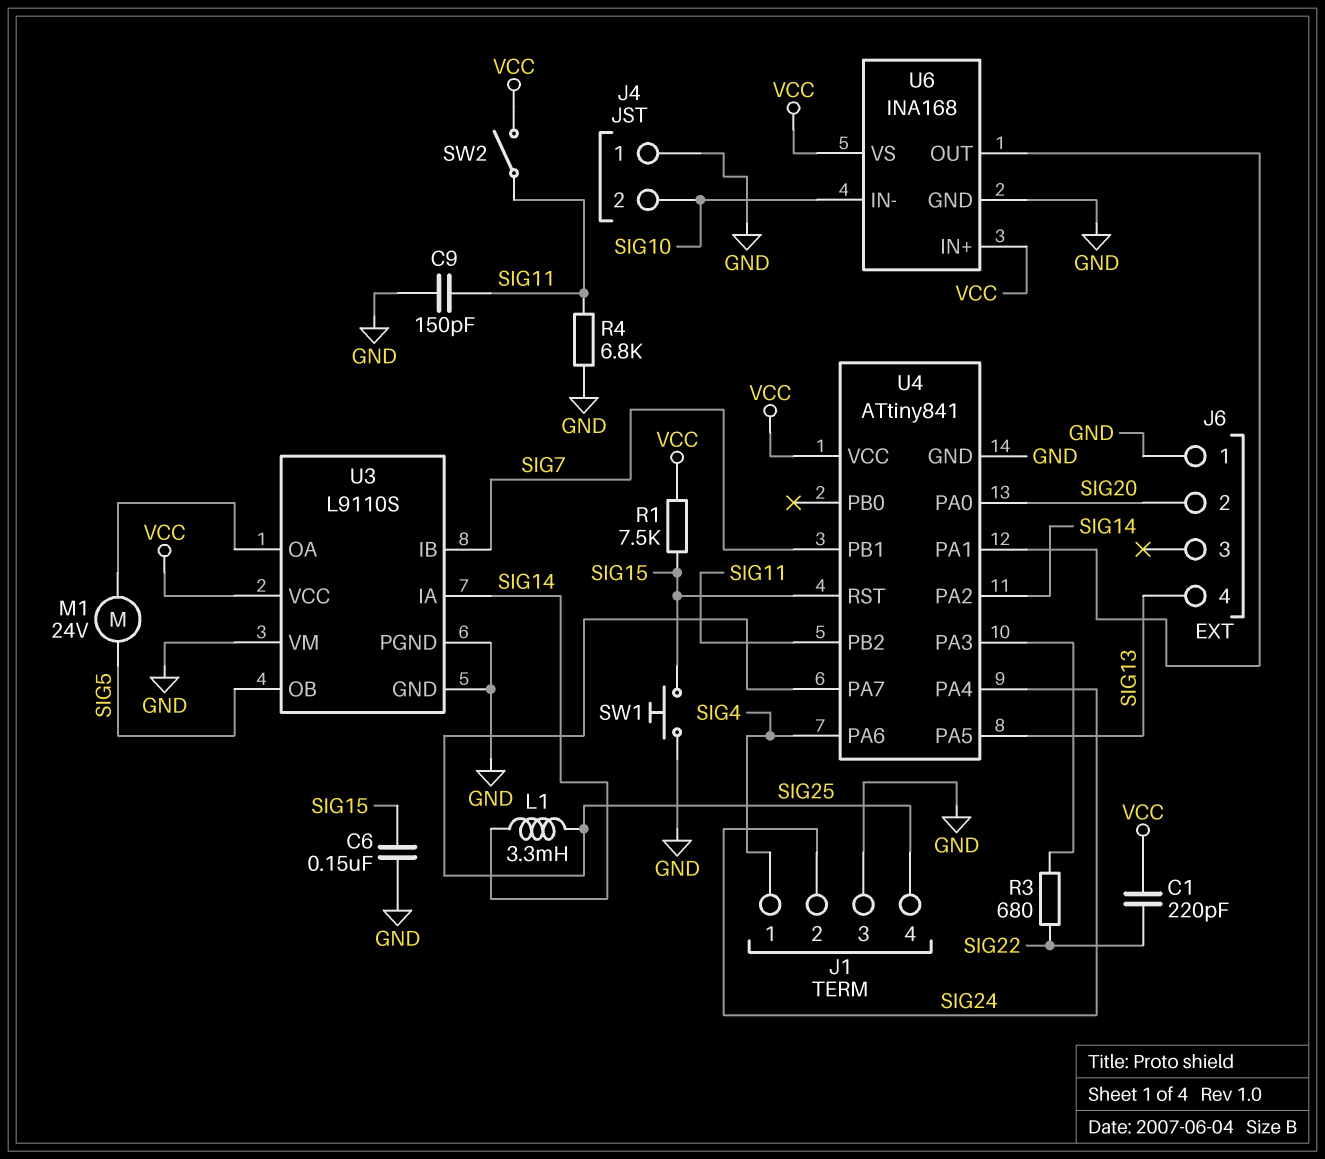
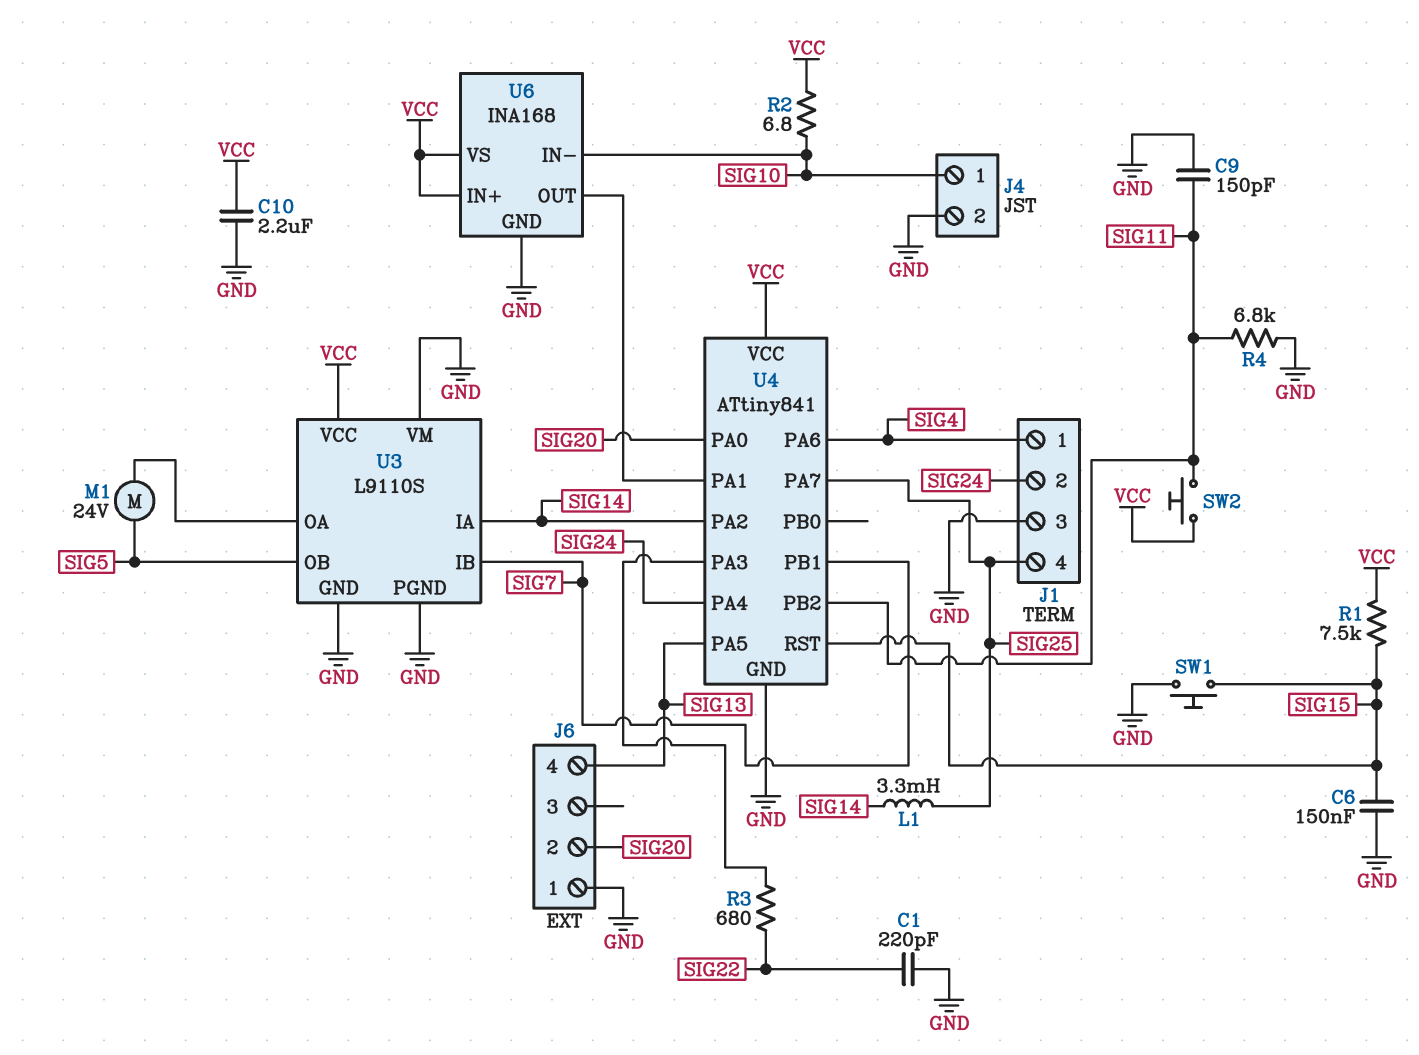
C1: 220pF (SIG22, VCC) -> 220pF (GND, SIG22)
C10: none -> 2.2uF (GND, VCC)
J4 pin 1: GND -> SIG10
J4 pin 2: SIG10 -> GND
R2: none -> 6.8 (SIG10, VCC)
SW2: switch (SIG11, VCC) -> button (SIG11, VCC)

